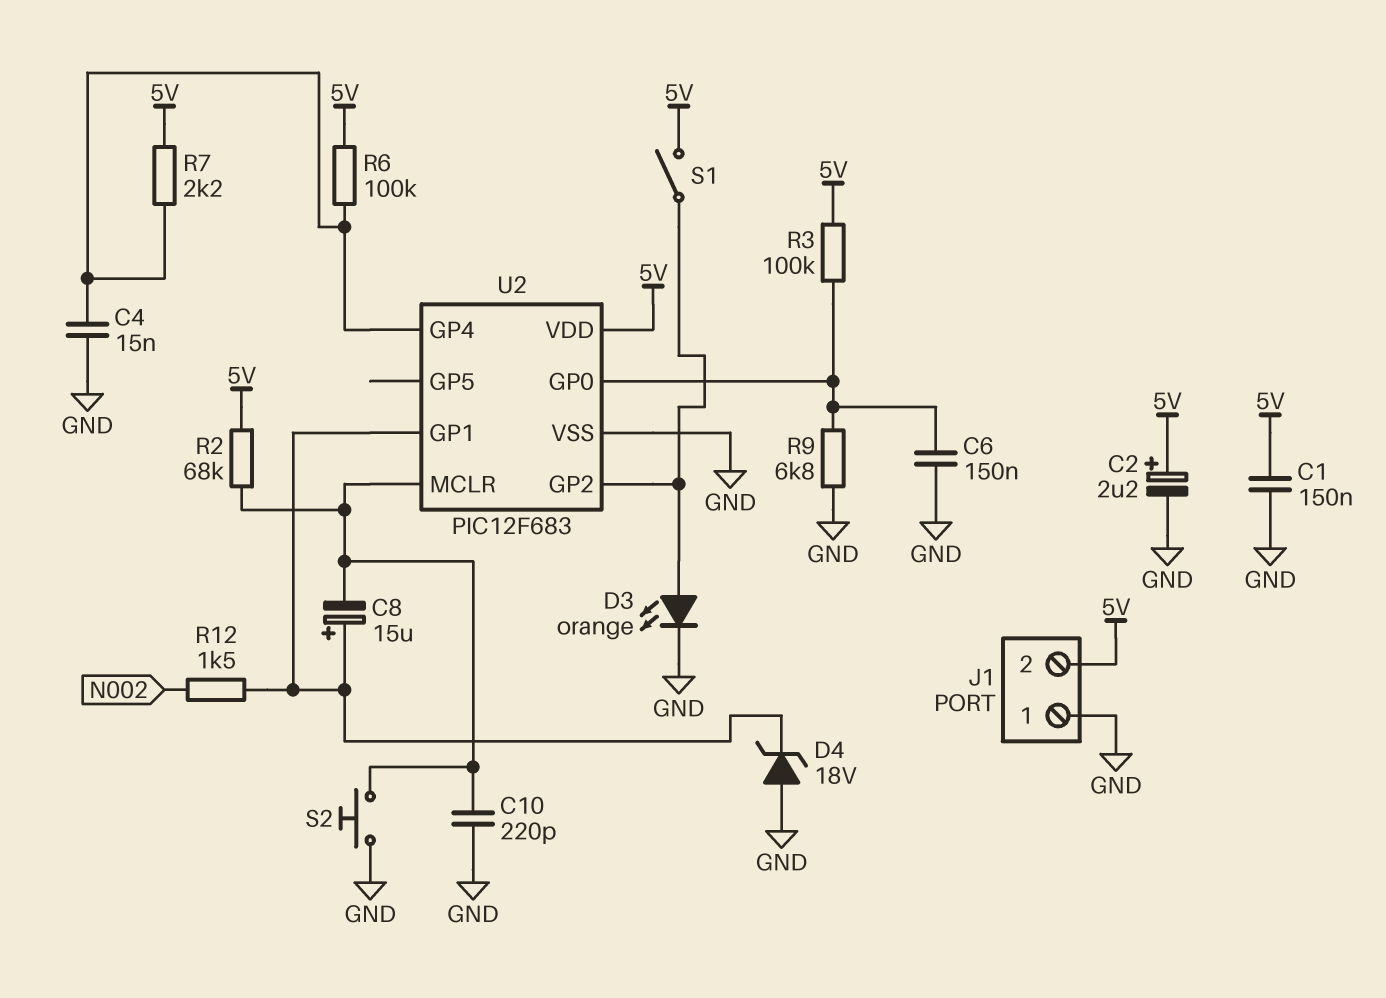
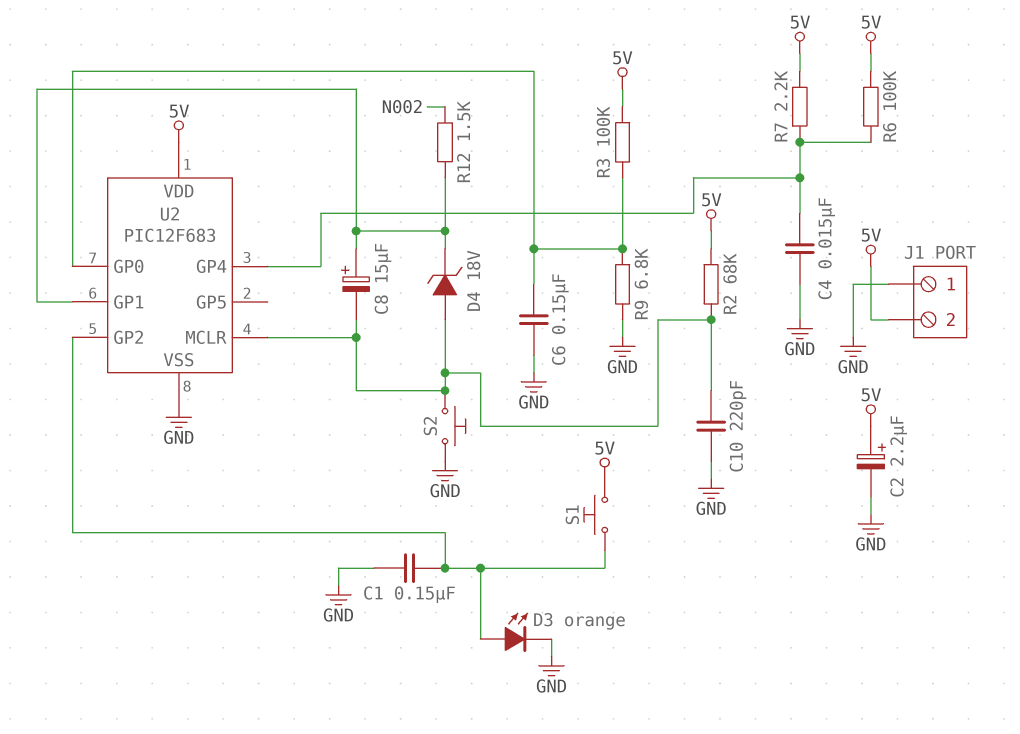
C1: 150nF (5V, GND) -> 150nF (GND, U2/GP2)
D4: zener 18V (A GND, K U2/GP1) -> zener 18V (A U2/MCLR, K U2/GP1)
S1: switch (5V, U2/GP2) -> button (5V, U2/GP2)

